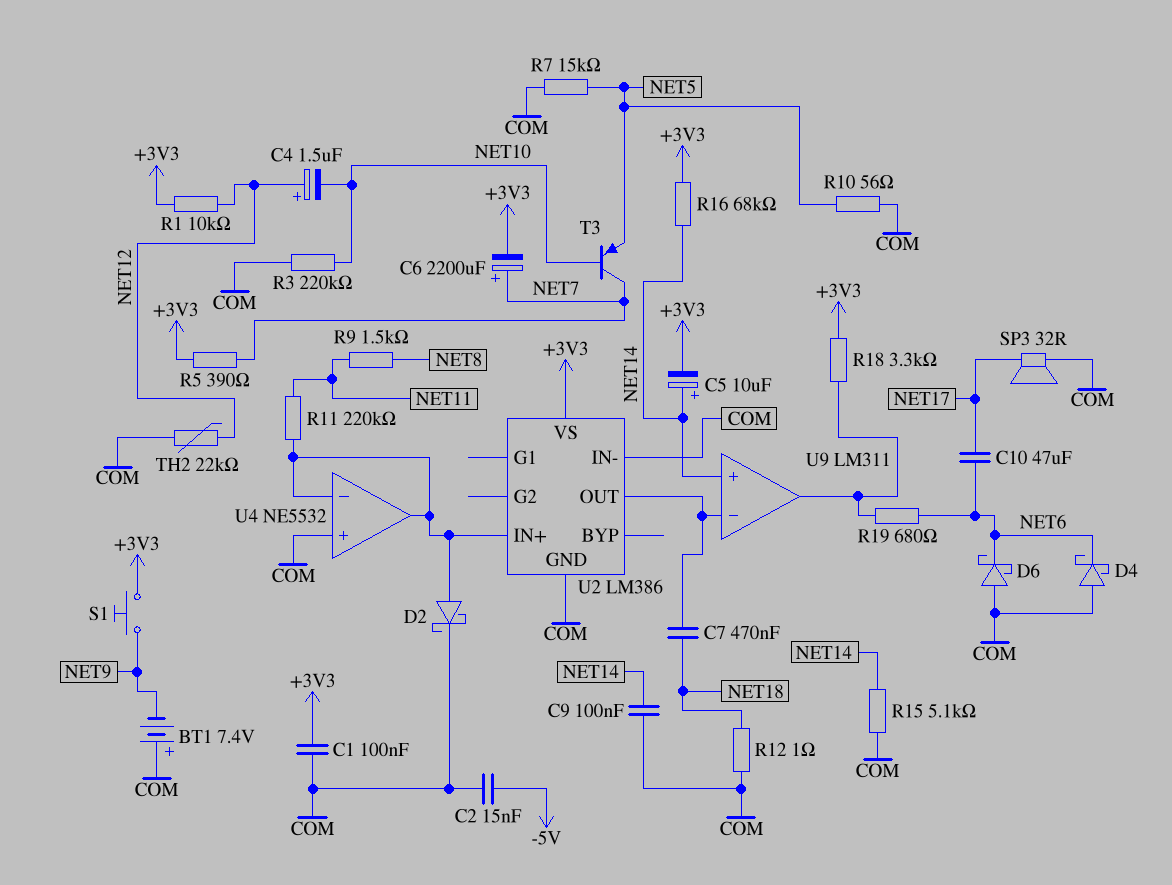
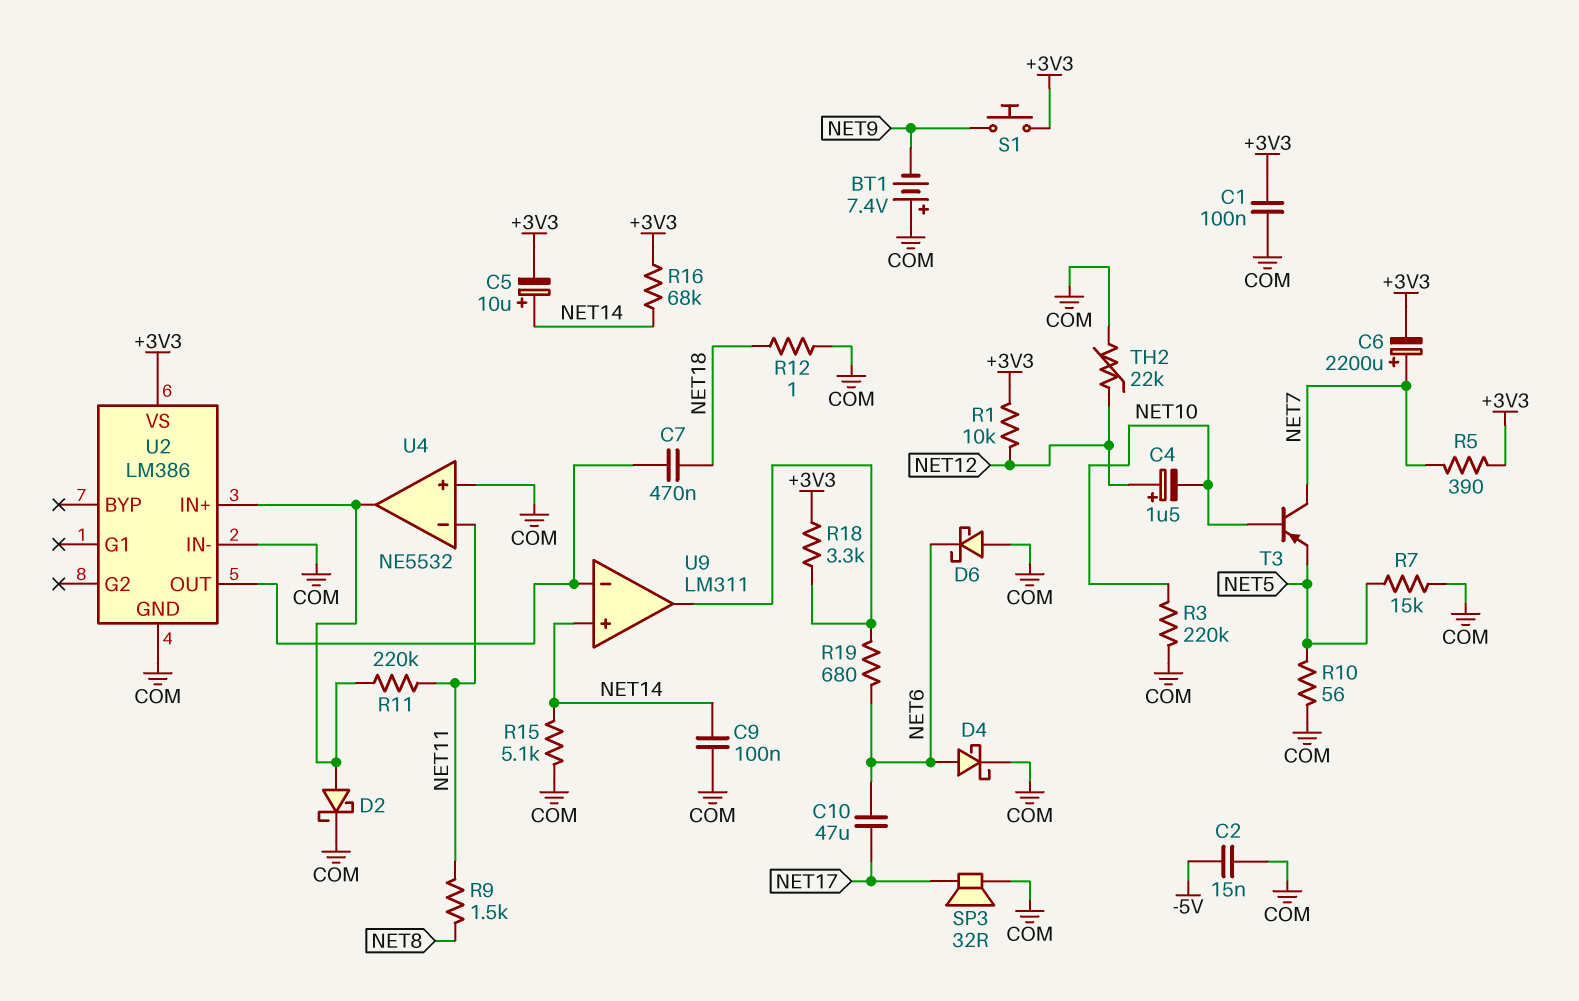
D4: schottky (A COM, K NET6) -> schottky (A NET6, K COM)
U4 pin in-: U2/IN+ -> NET11

